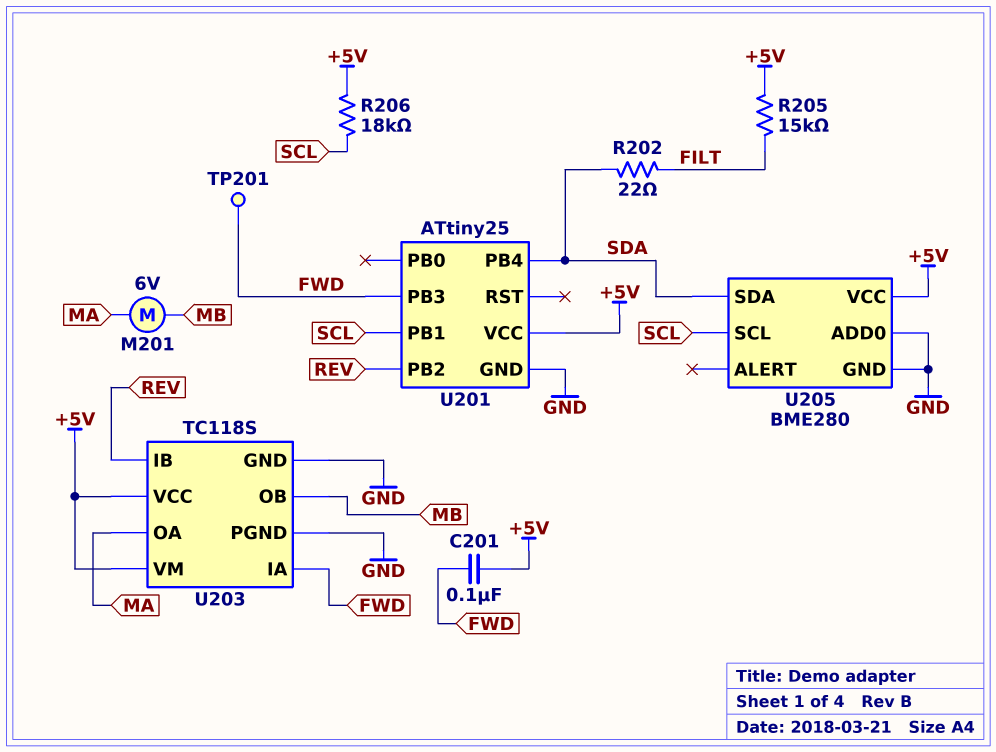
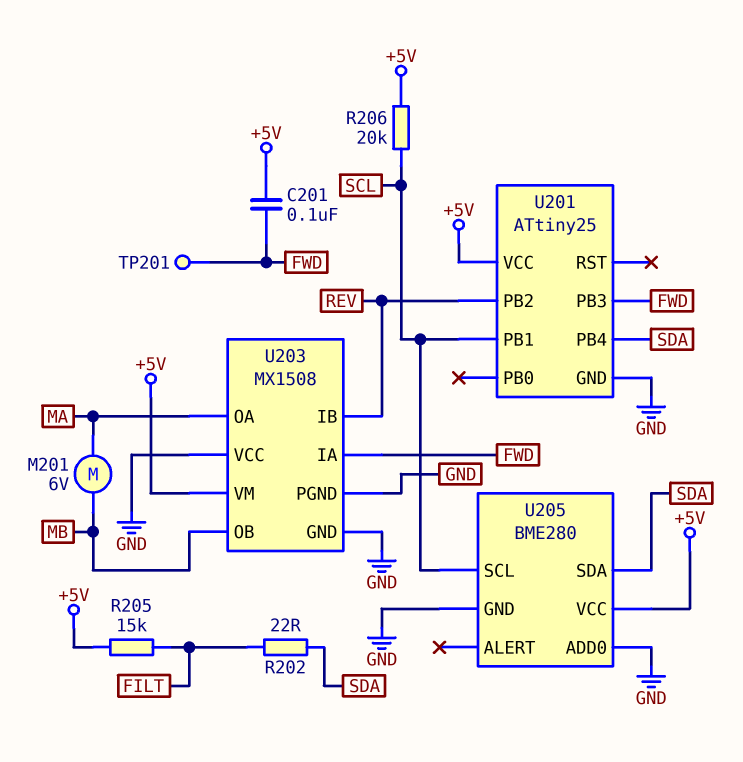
R206: 18k (+5V, SCL) -> 20k (+5V, SCL)
U203: TC118S -> MX1508
U203 pin VCC: +5V -> GND

